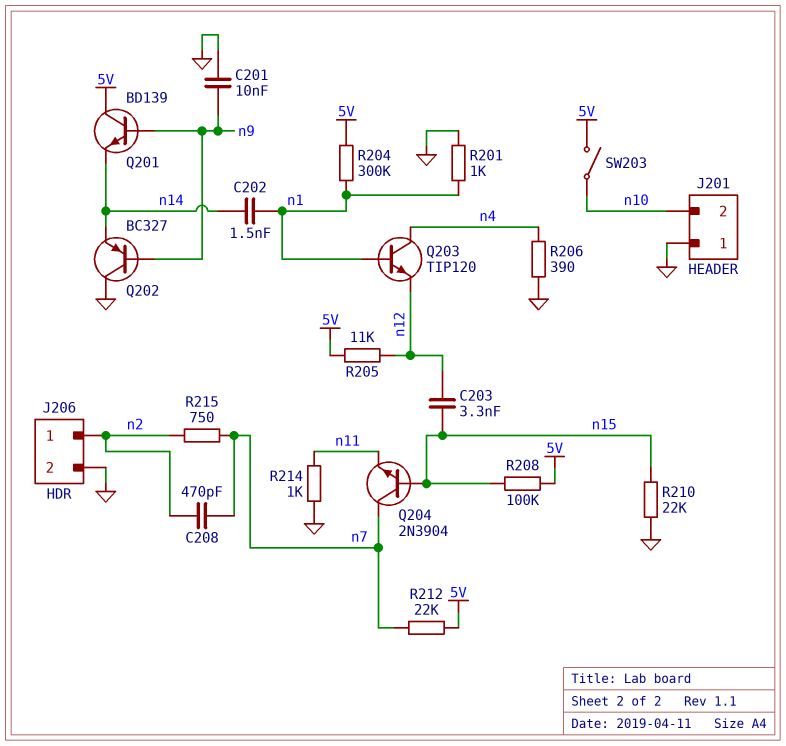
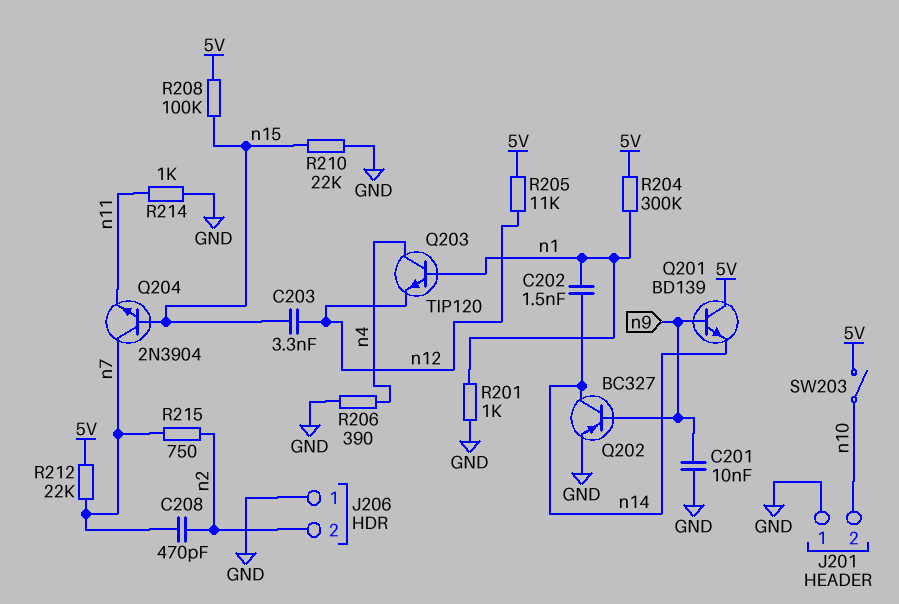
J206 pin 1: n2 -> GND
J206 pin 2: GND -> n2
Q202: PNP BC327 (B n9, C GND, E n14) -> PNP BC327 (B n9, C n14, E GND)

